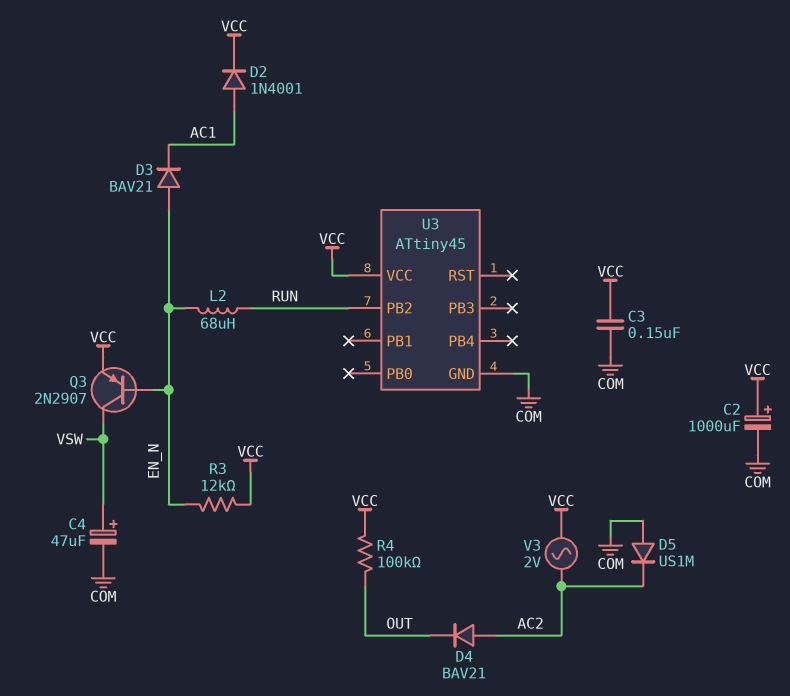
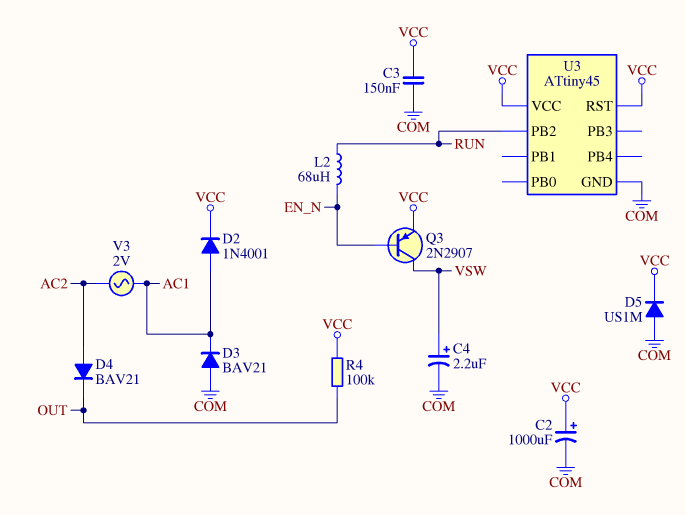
C4: 47uF (plus VSW, minus COM) -> 2.2uF (plus VSW, minus COM)
D3: diode BAV21 (A EN_N, K AC1) -> diode BAV21 (A COM, K AC1)
D5: diode US1M (A COM, K AC2) -> diode US1M (A COM, K VCC)
R3: 12k (EN_N, VCC) -> none
U3 pin RST: none -> VCC
V3: AC 2V (AC2, VCC) -> AC 2V (AC1, AC2)

